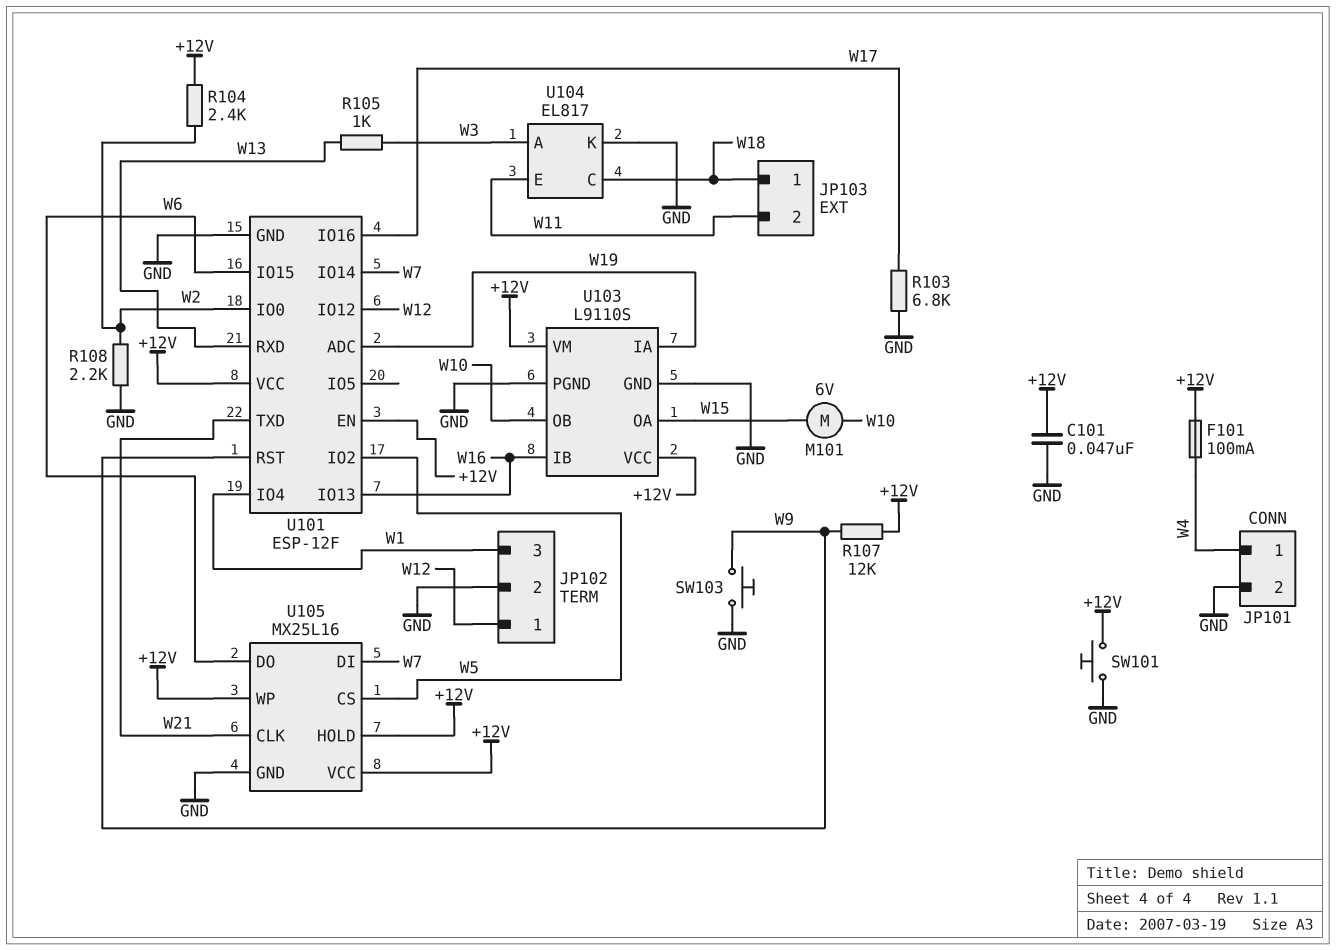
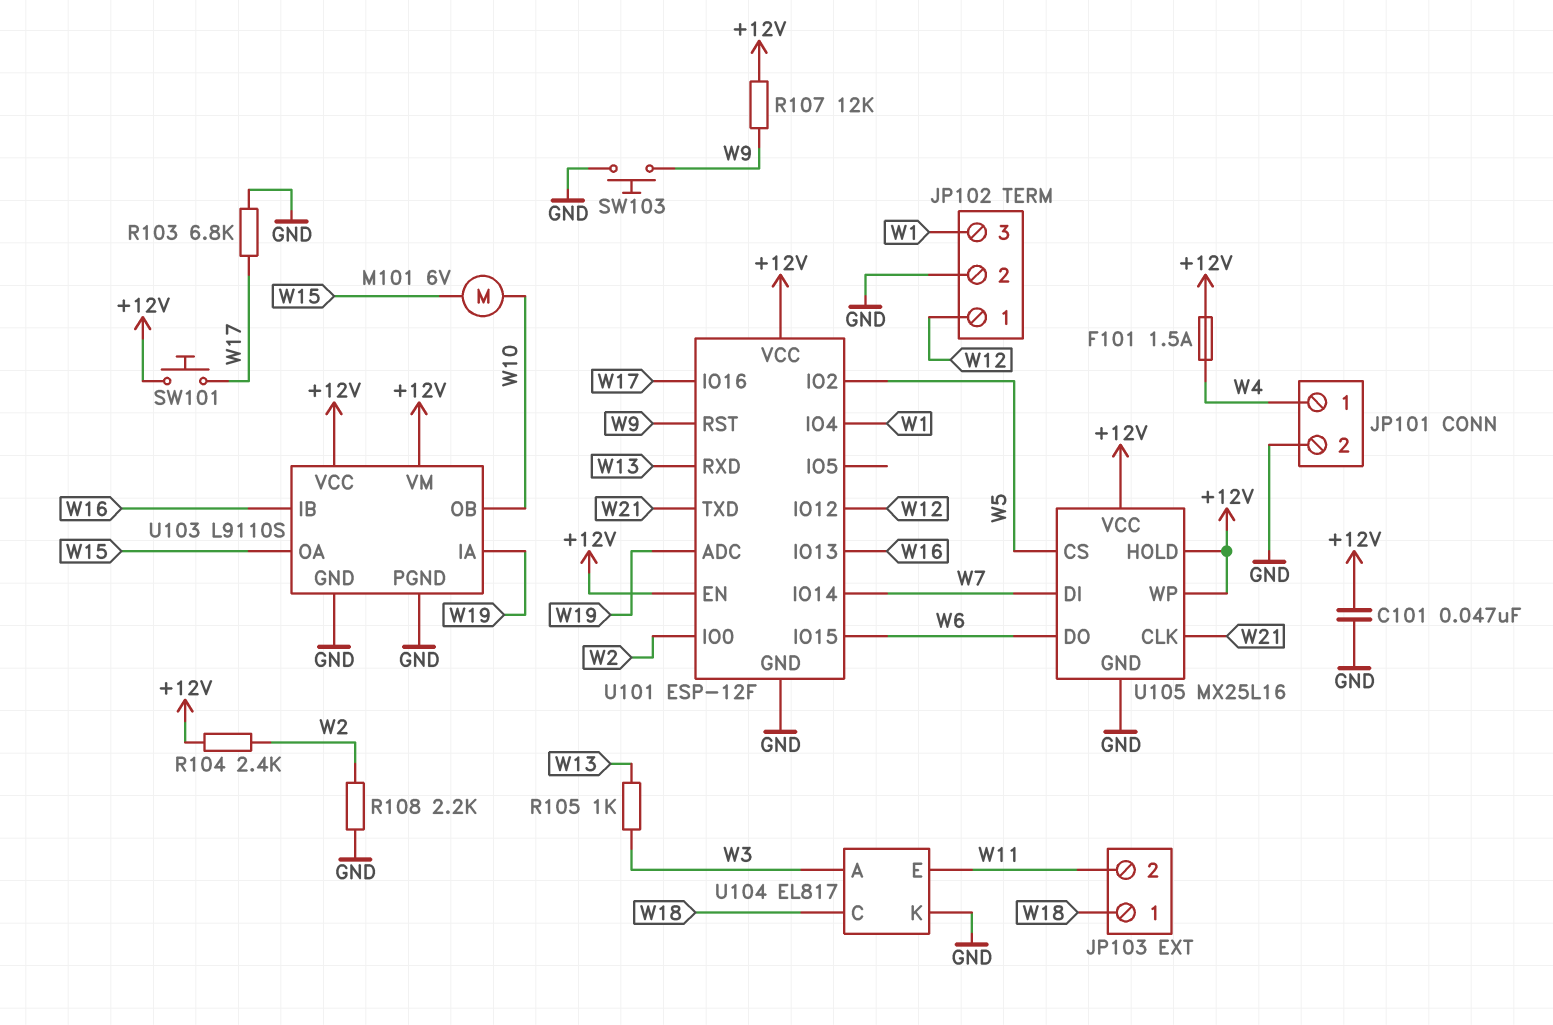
F101: 100mA (+12V, W4) -> 1.5A (+12V, W4)
SW101: button (+12V, GND) -> button (+12V, W17)

